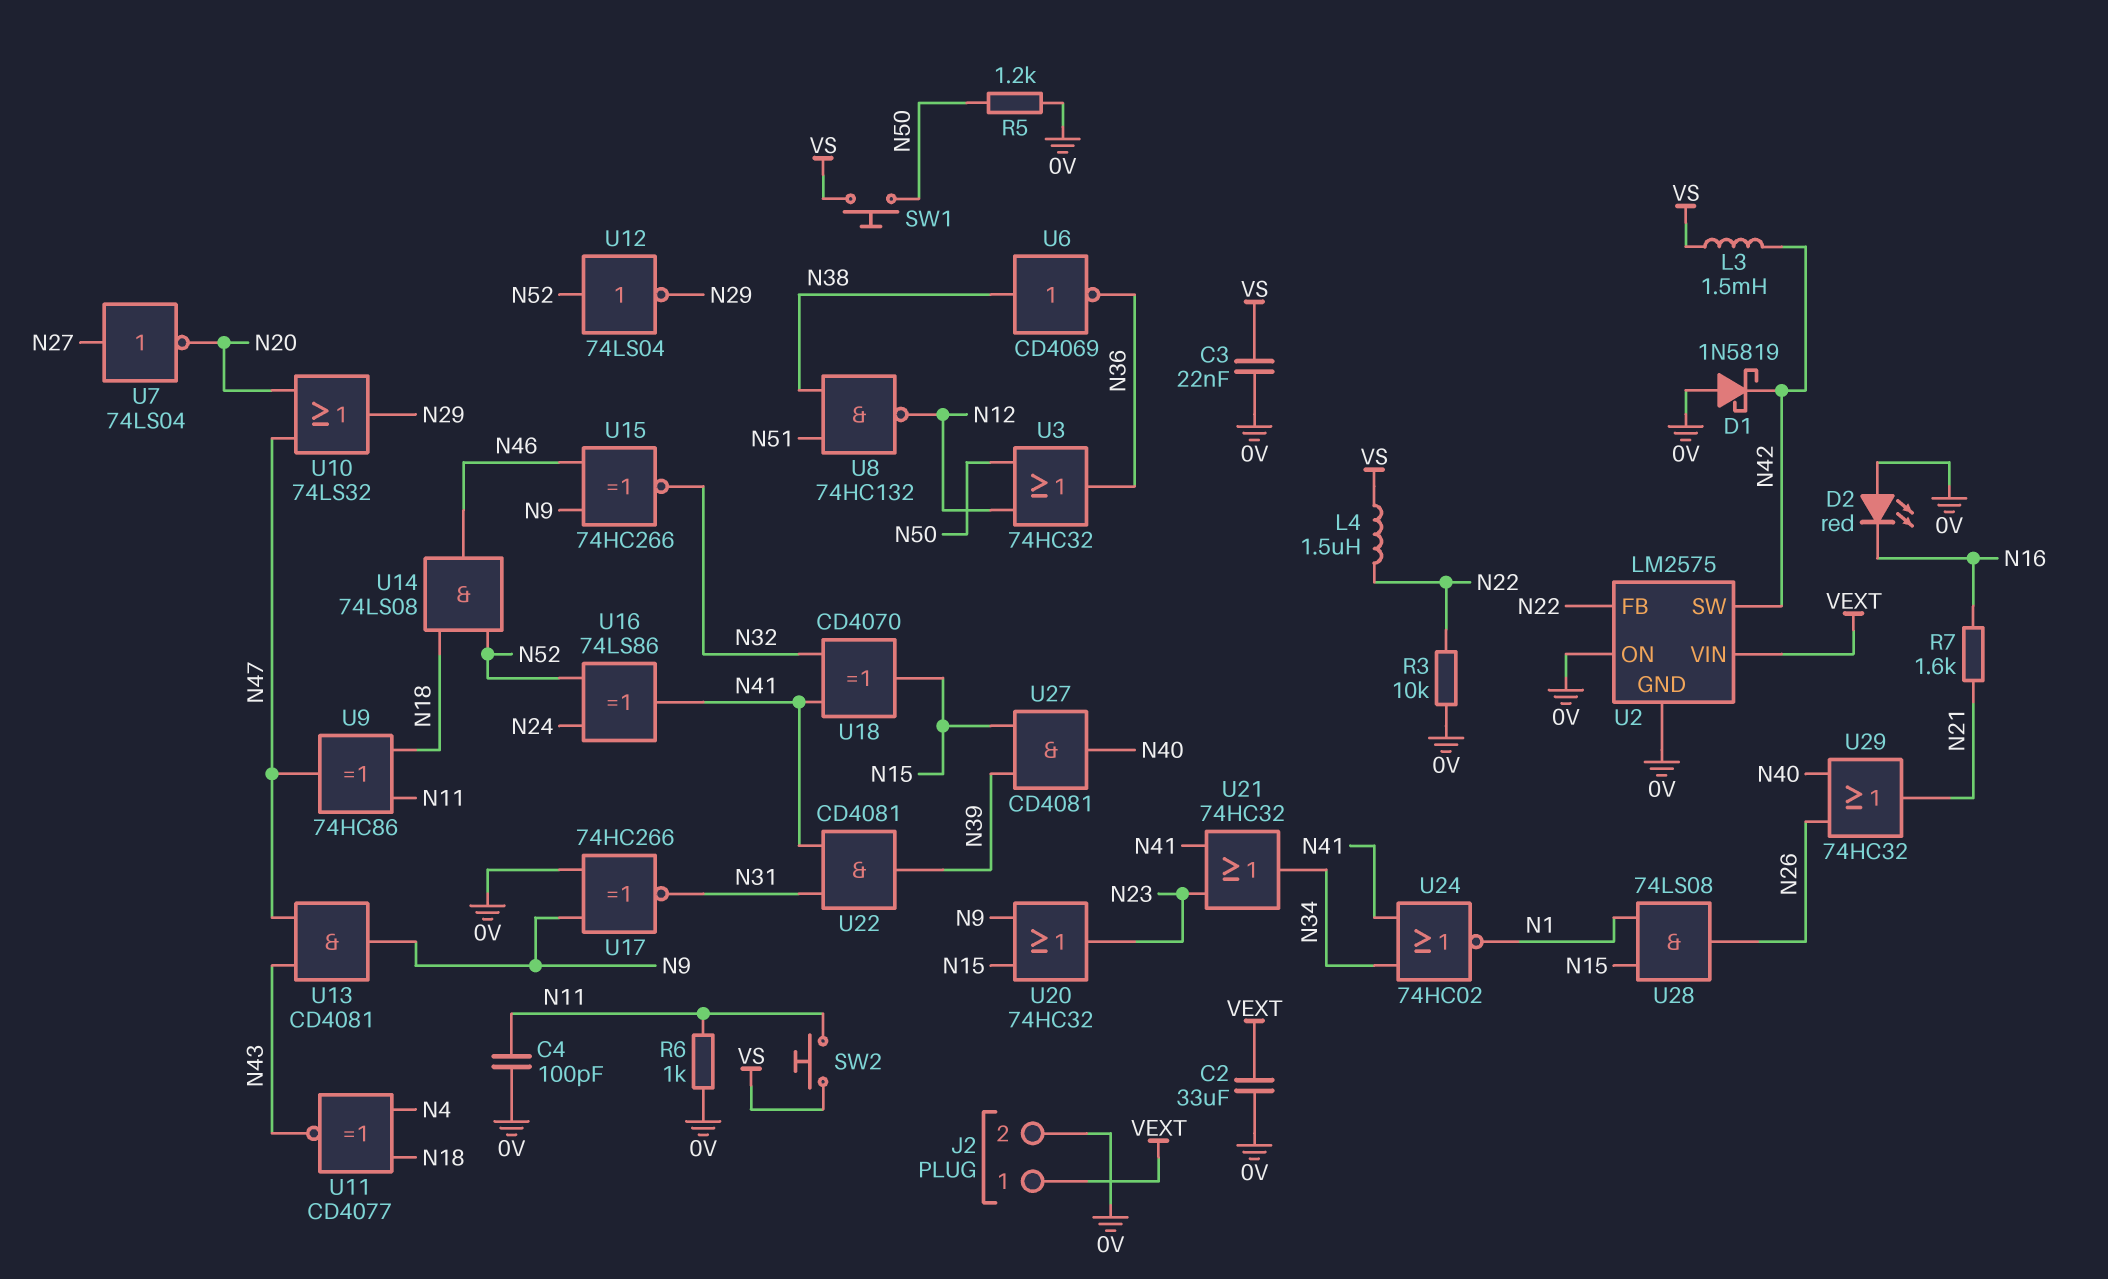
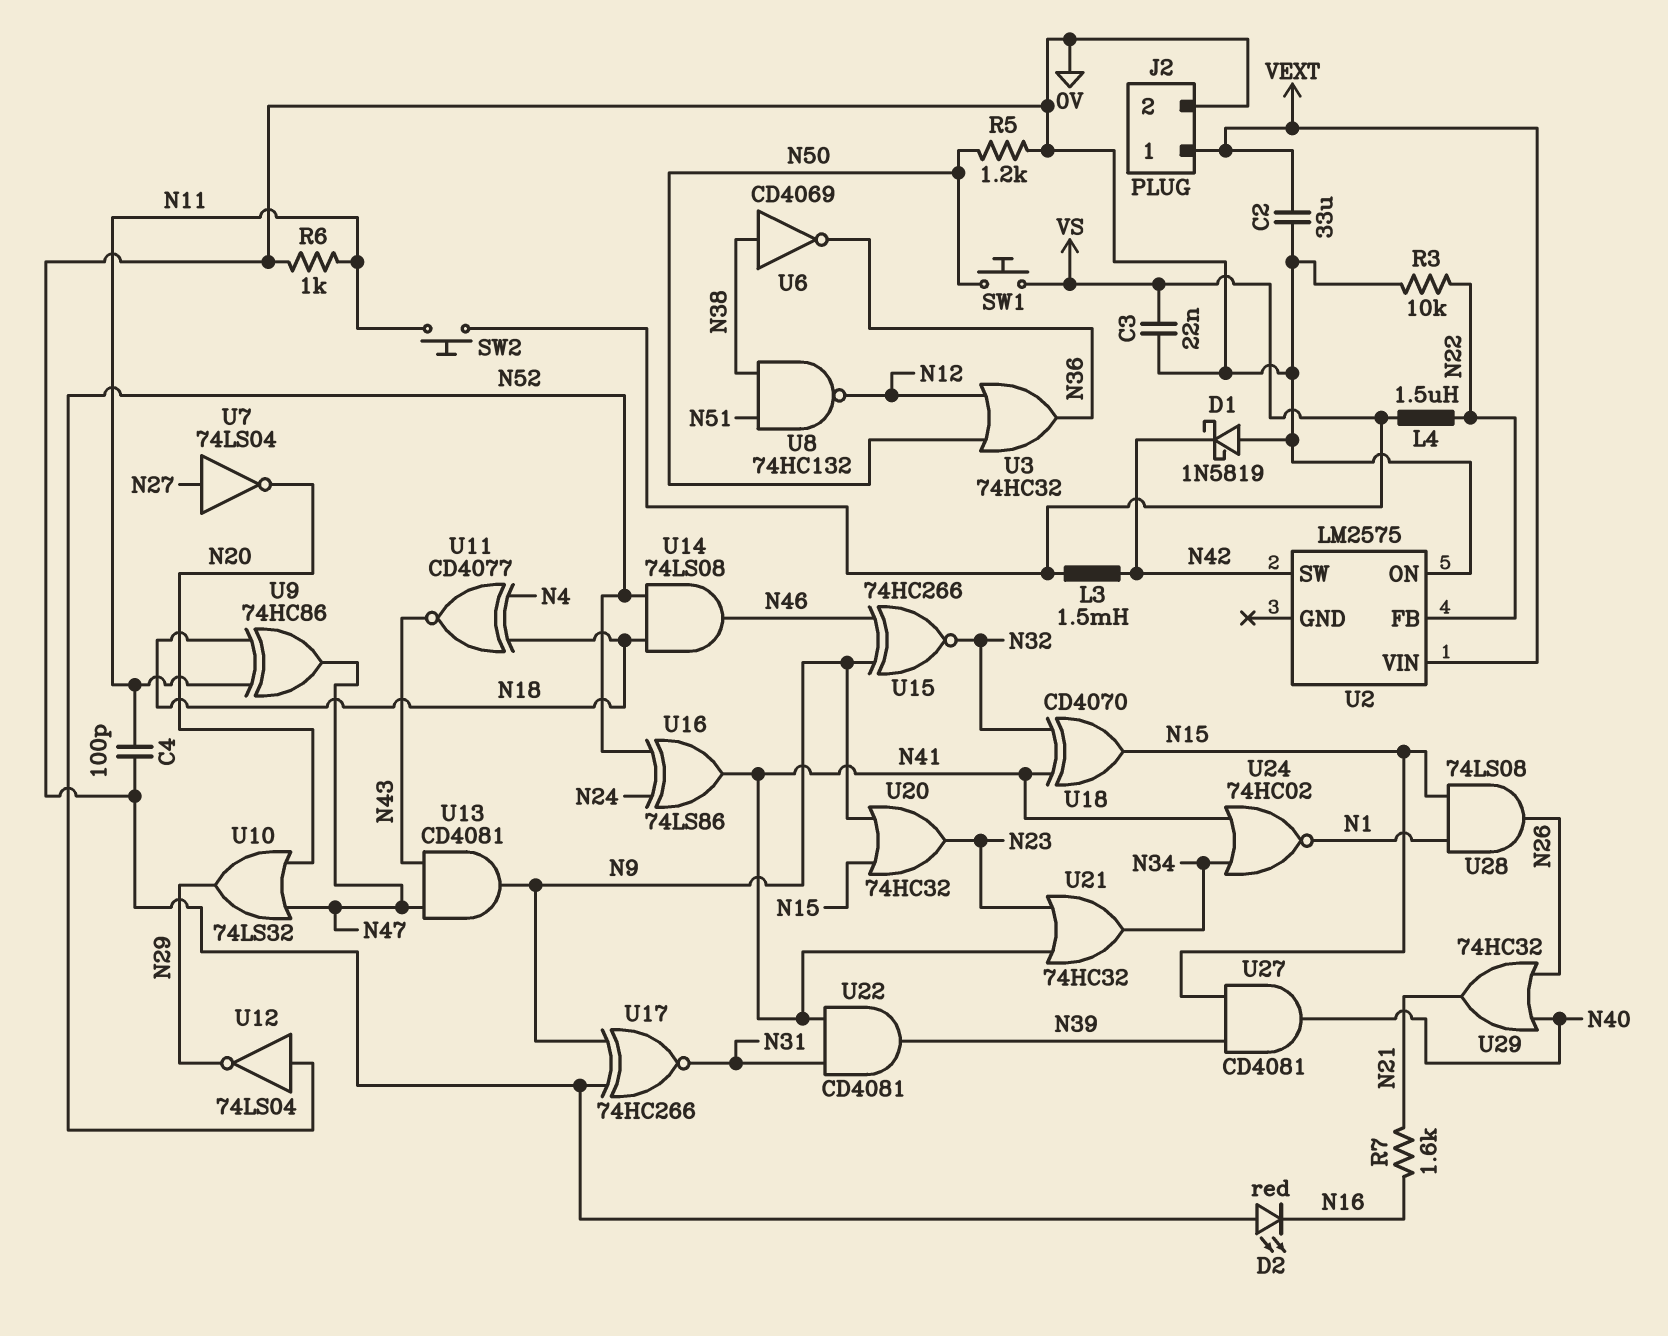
U2 pin GND: 0V -> none

